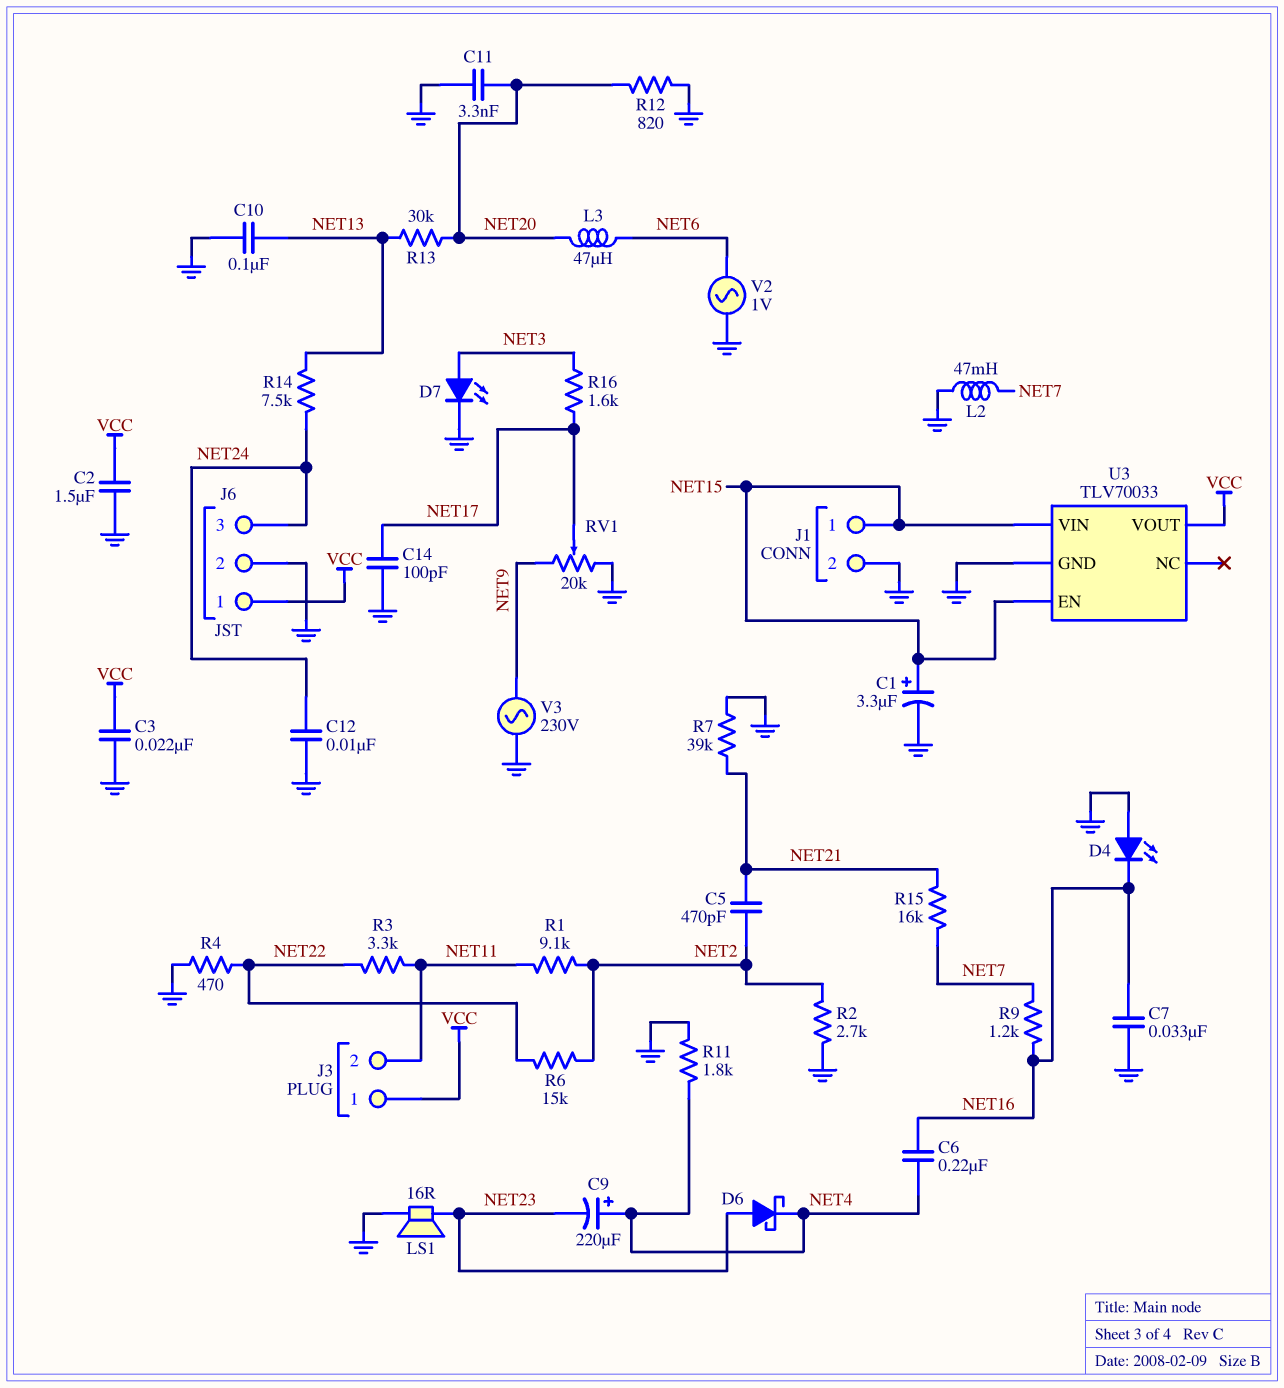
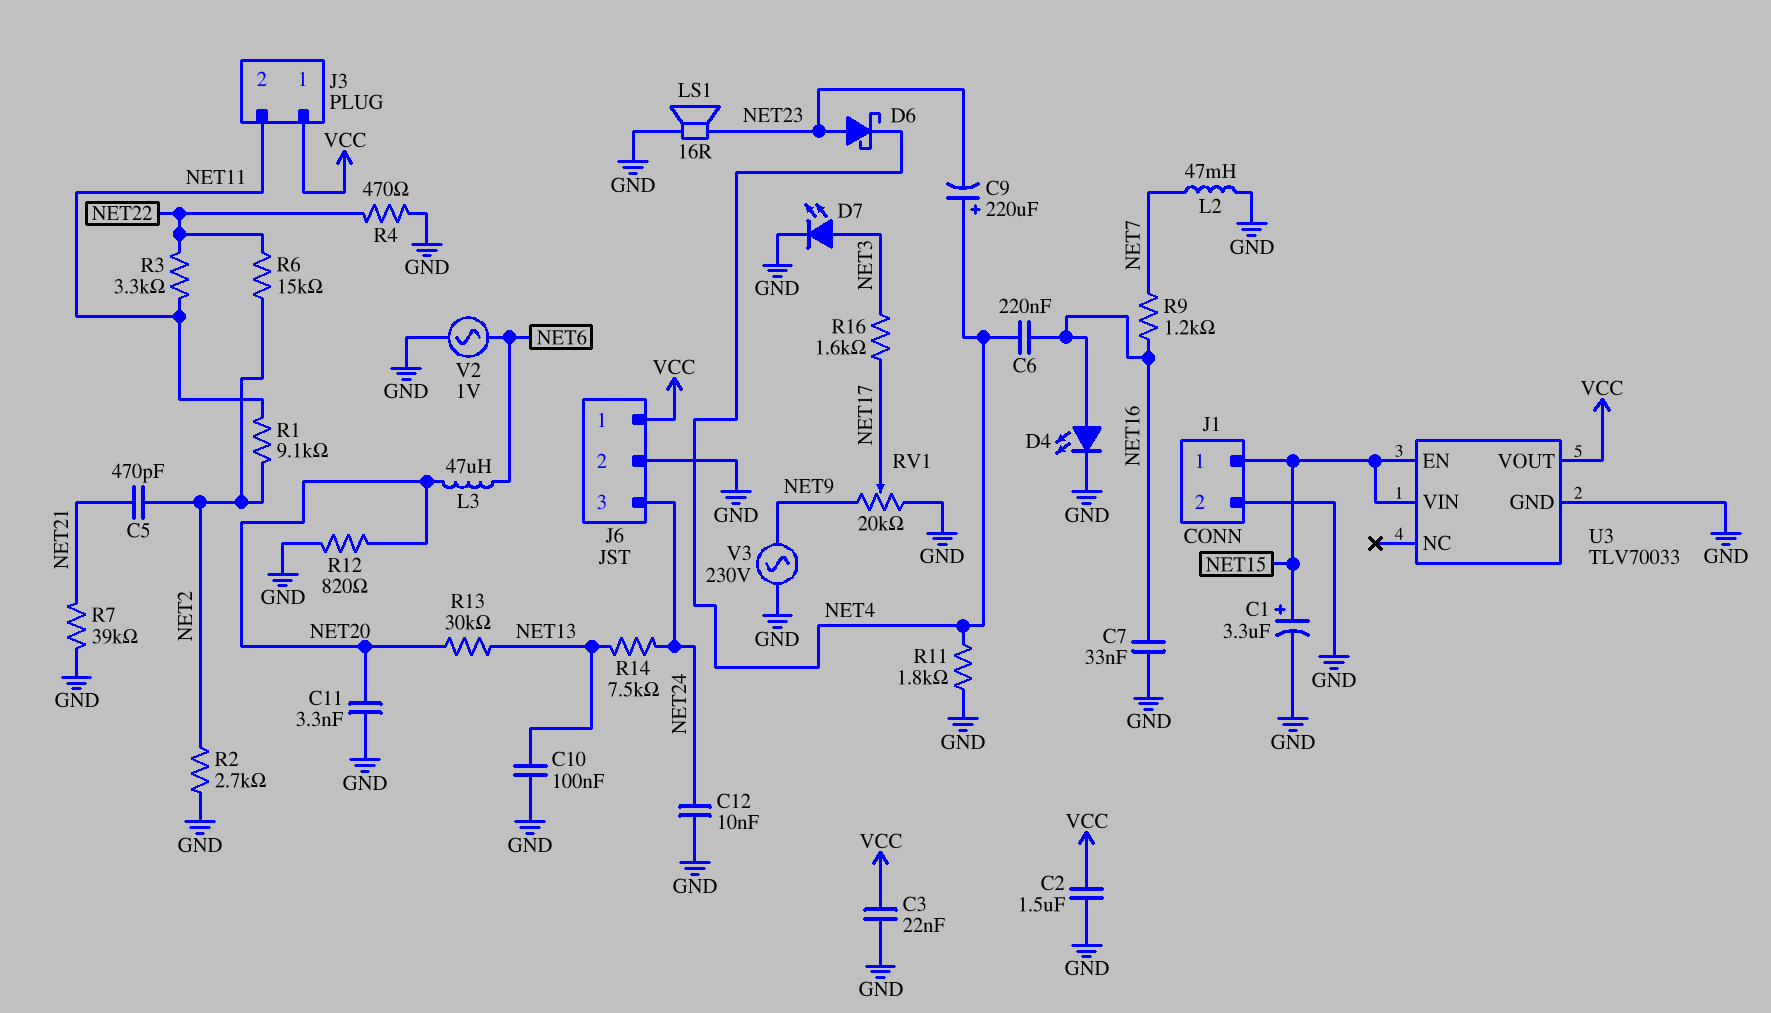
C14: 100pF (GND, NET17) -> none
D4: LED (A GND, K NET16) -> LED (A NET16, K GND)
R15: 16k (NET7, NET21) -> none

